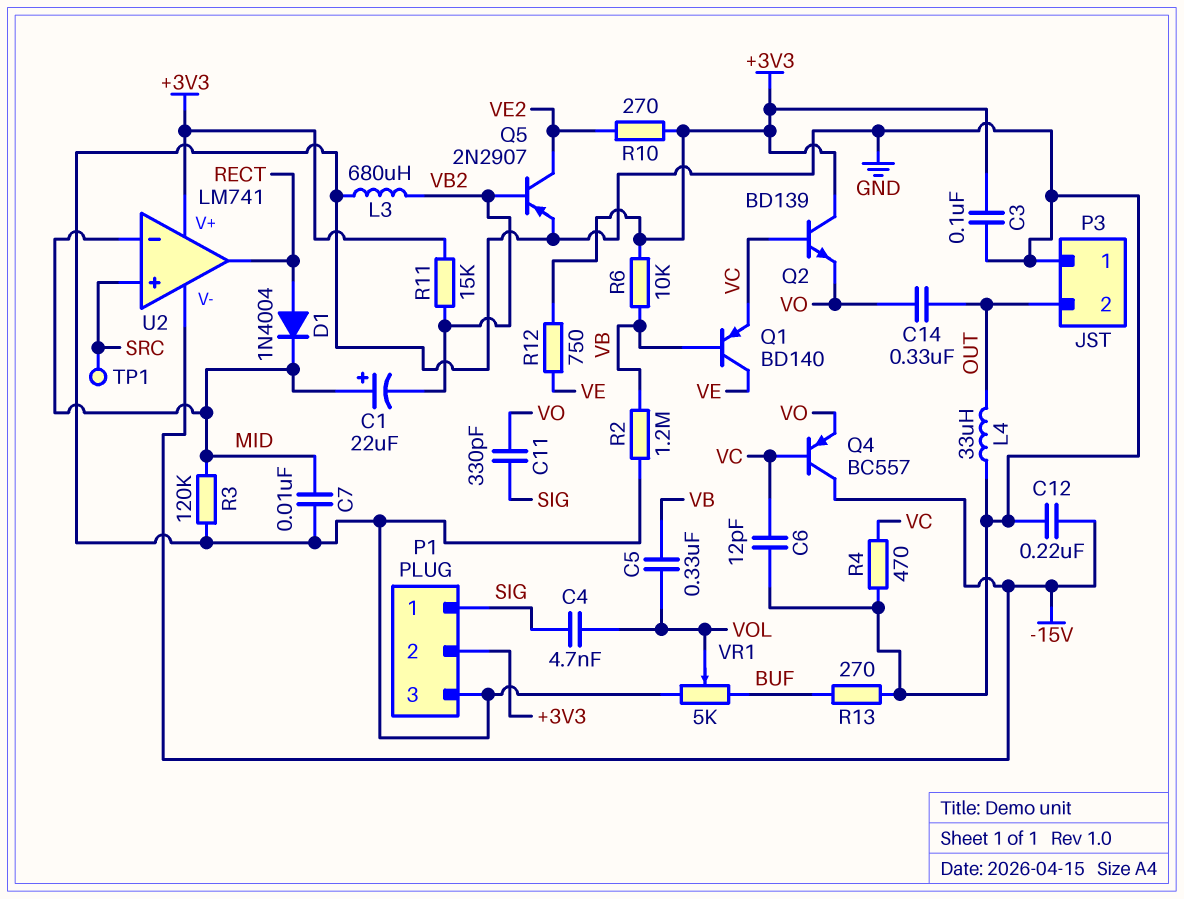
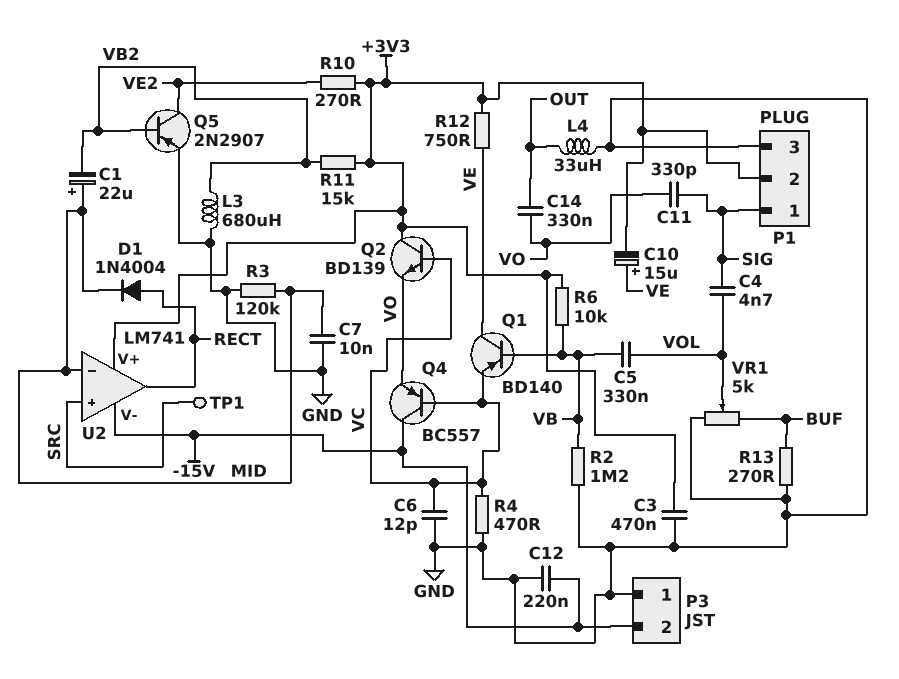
C3: 100nF (+3V3, GND) -> 470nF (+3V3, GND)
C10: none -> 15uF (plus VE, minus +3V3)
P3 pin 2: OUT -> -15V

